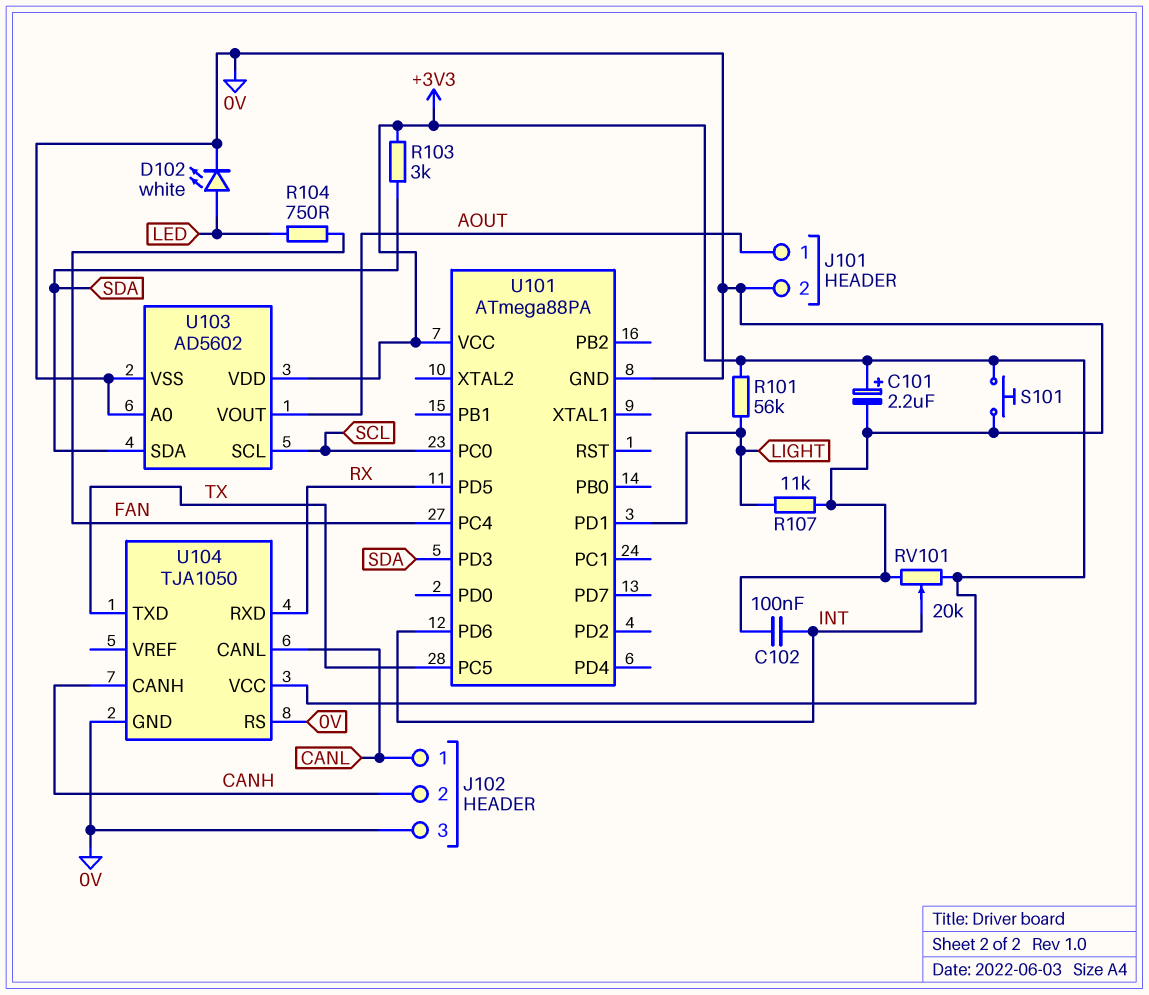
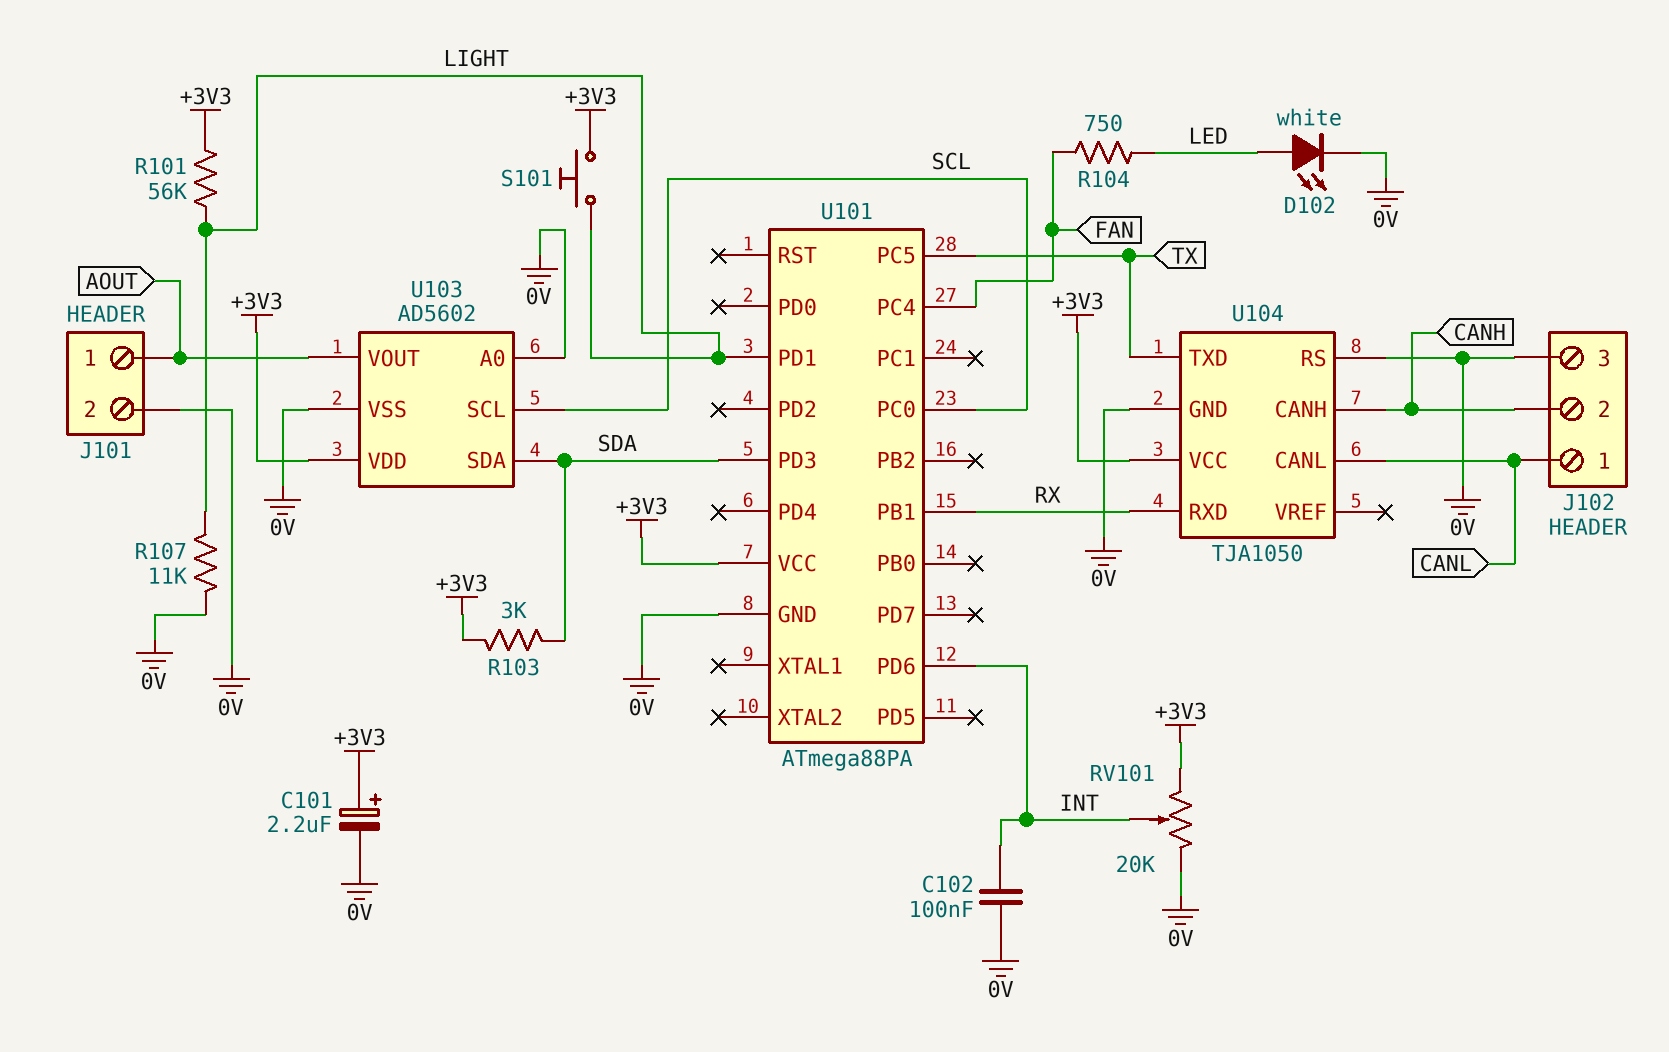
S101: button (+3V3, 0V) -> button (+3V3, LIGHT)
U101 pin PB1: none -> RX
U101 pin PD5: RX -> none

